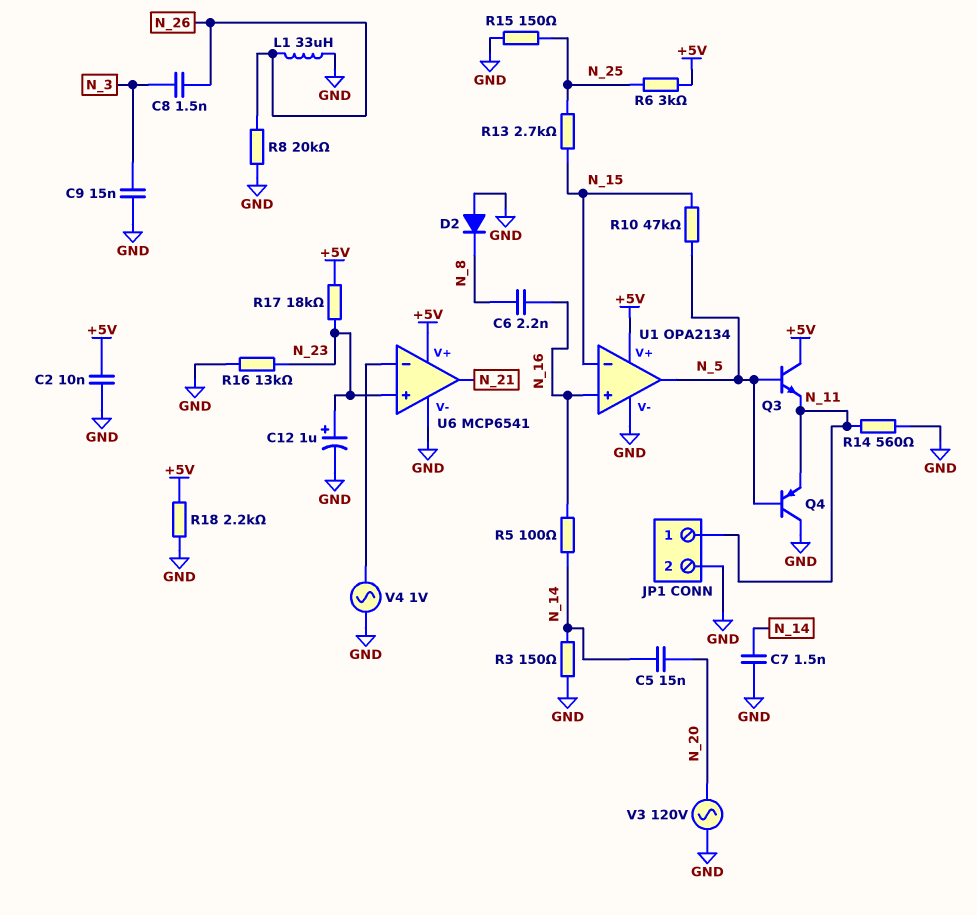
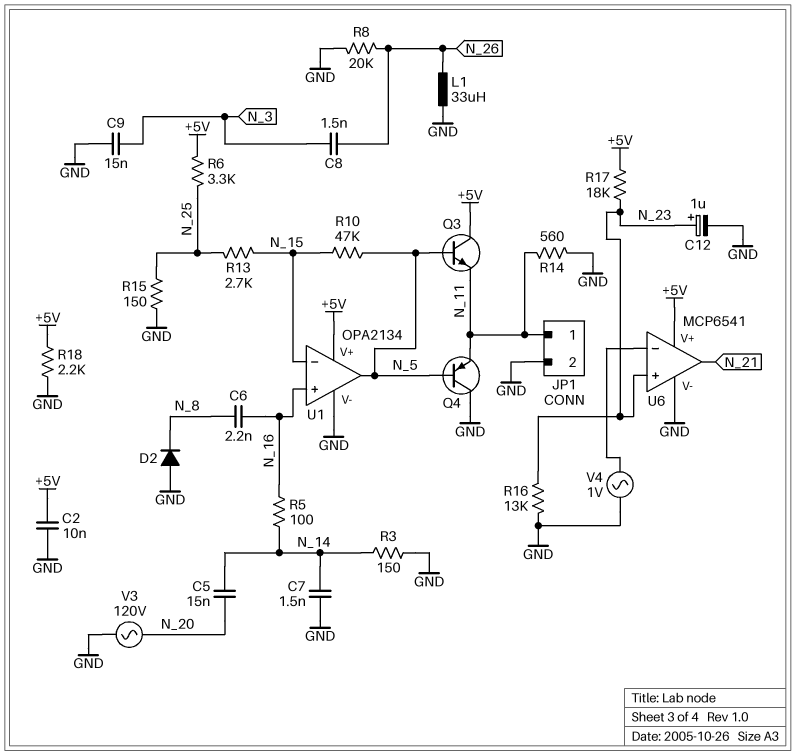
R6: 3k (+5V, N_25) -> 3.3k (+5V, N_25)

